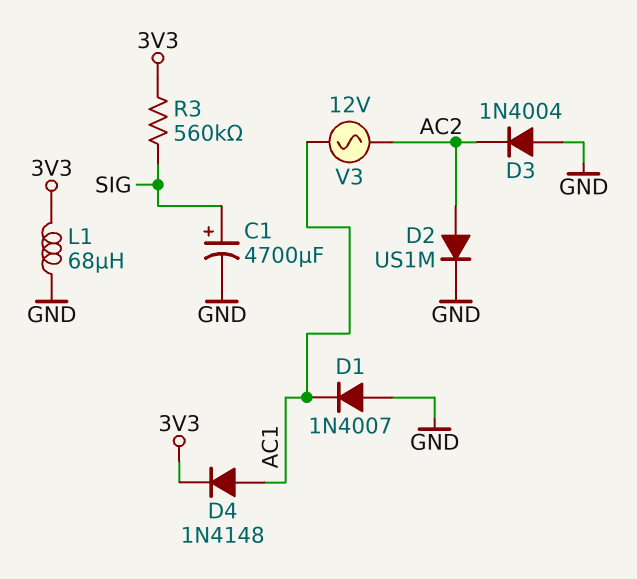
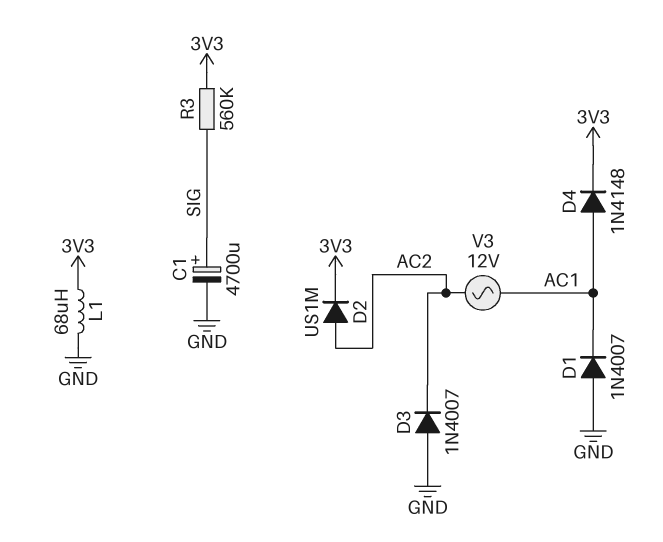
D2: diode US1M (A AC2, K GND) -> diode US1M (A AC2, K 3V3)
D3: diode 1N4004 (A GND, K AC2) -> diode 1N4007 (A GND, K AC2)

